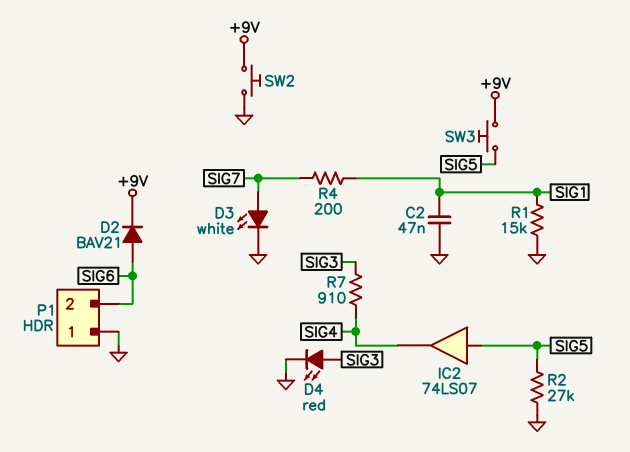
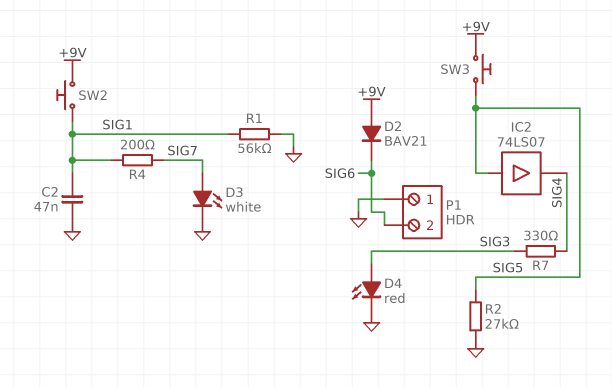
D2: diode BAV21 (A SIG6, K +9V) -> diode BAV21 (A +9V, K SIG6)
R1: 15k (GND, SIG1) -> 56k (GND, SIG1)
R7: 910 (SIG3, SIG4) -> 330 (SIG3, SIG4)
SW2: button (+9V, GND) -> button (+9V, SIG1)

